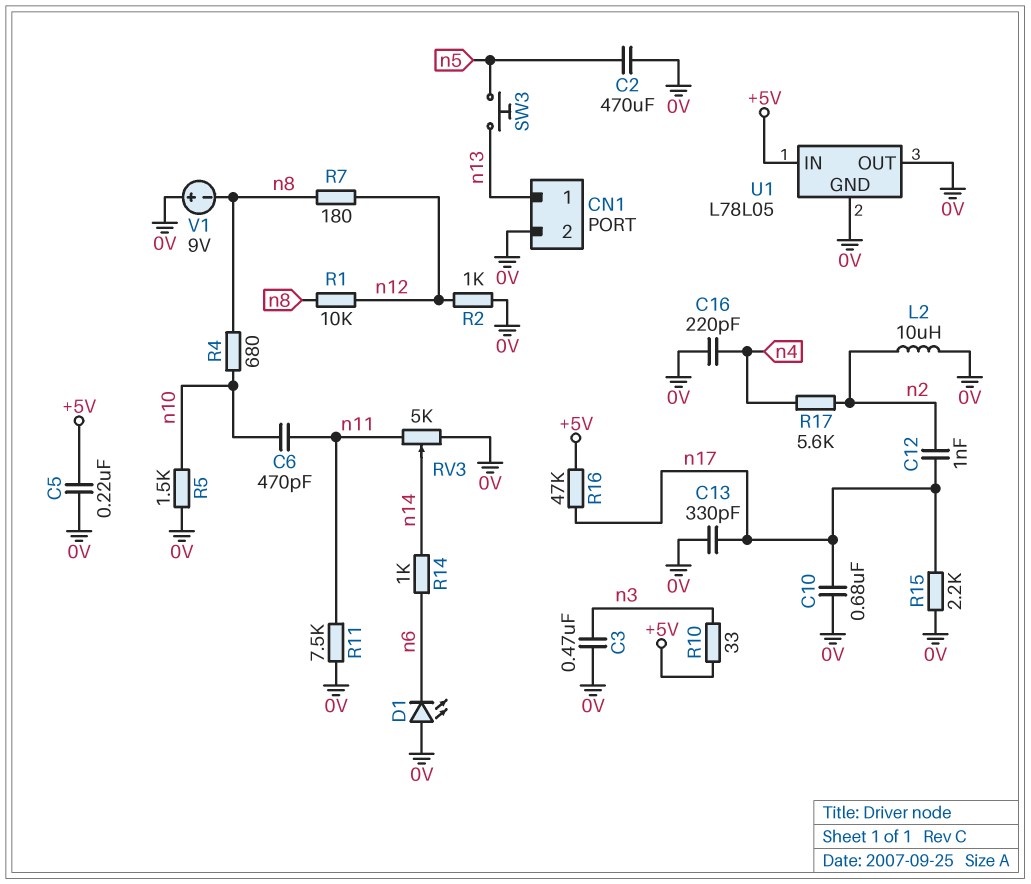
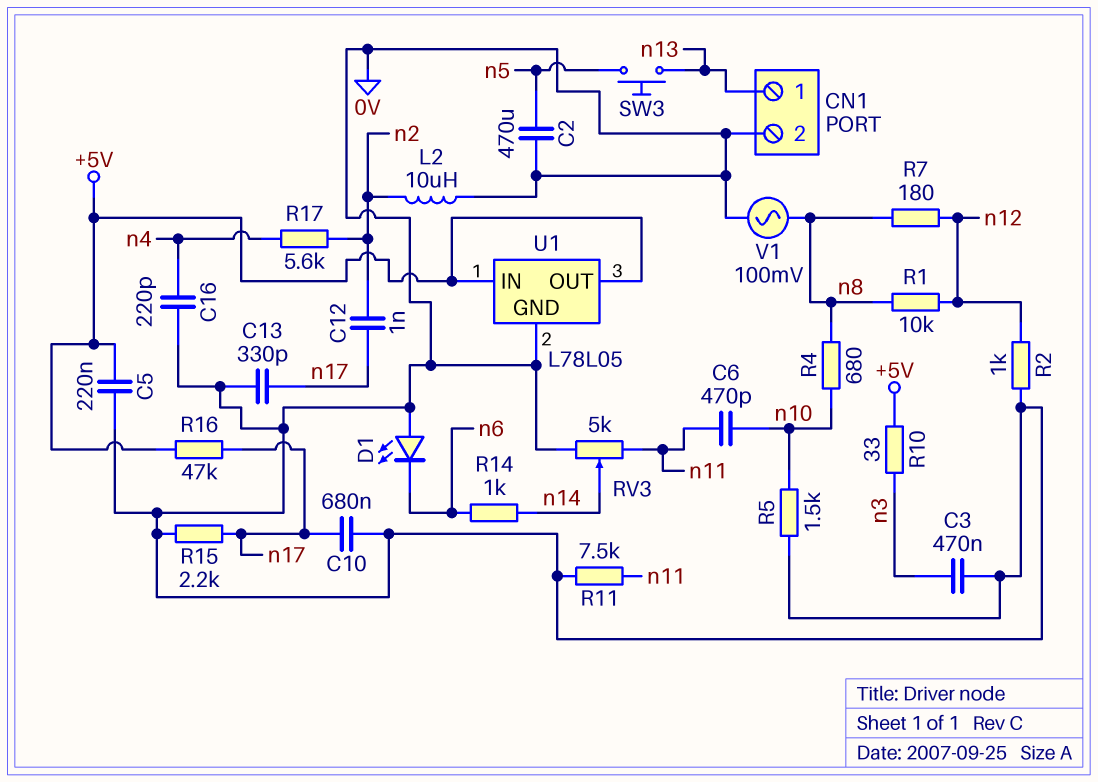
U1 pin OUT: 0V -> +5V
V1: 9V (plus 0V, minus n8) -> AC 100mV (0V, n8)

